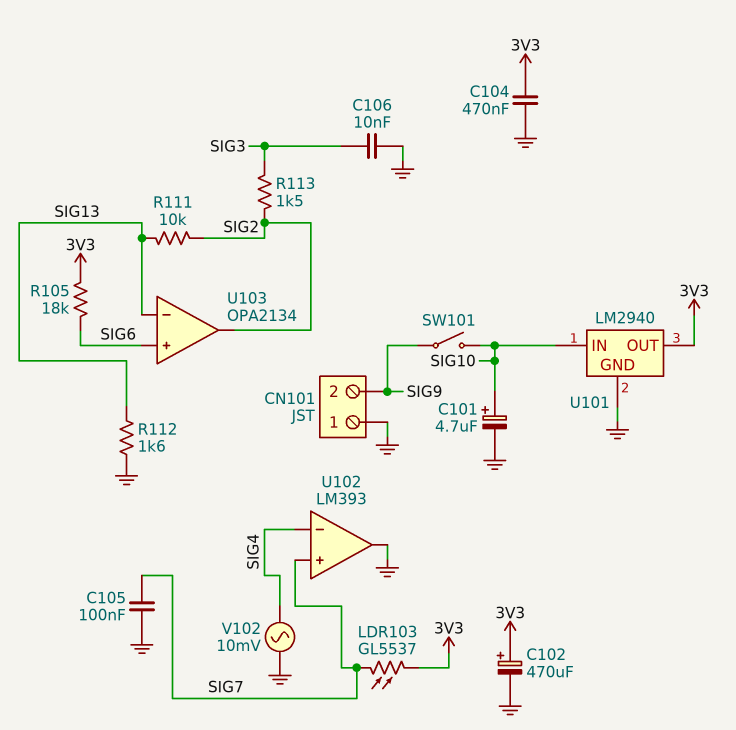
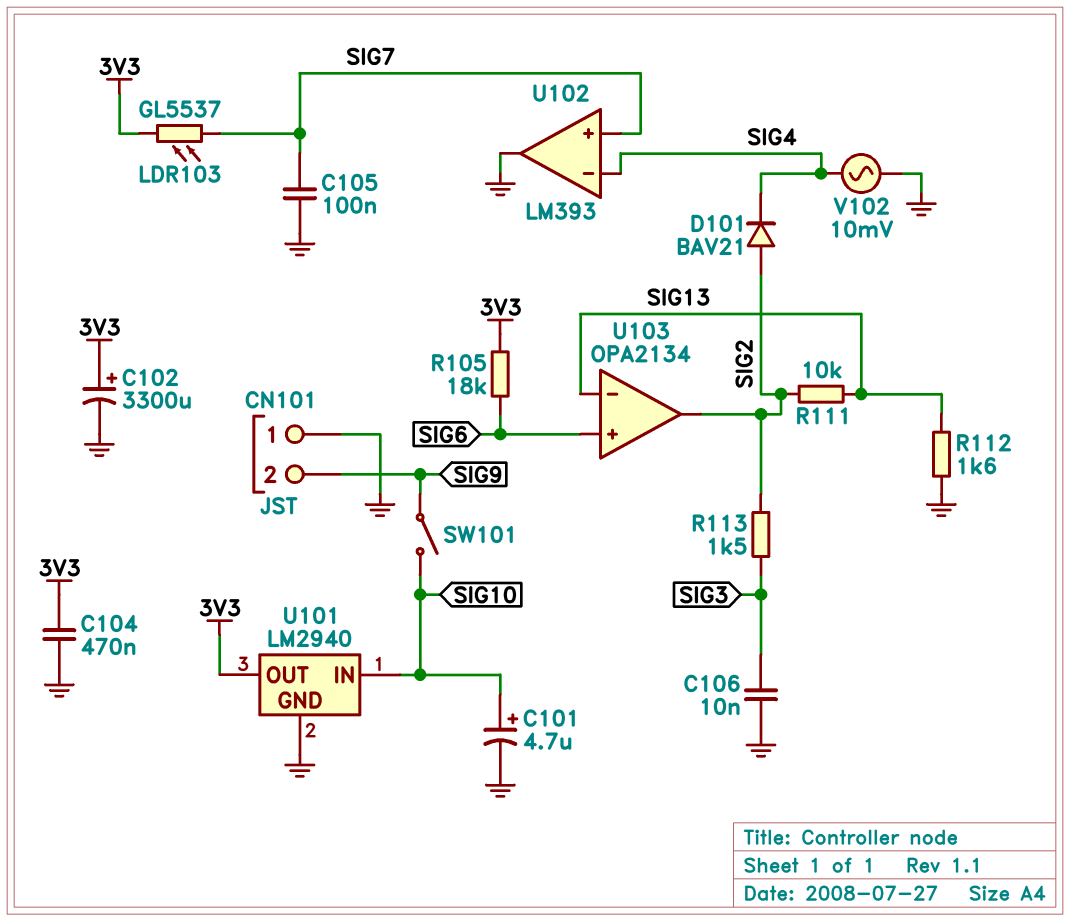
C102: 470uF (plus 3V3, minus GND) -> 3300uF (plus 3V3, minus GND)
D101: none -> diode BAV21 (A SIG2, K SIG4)

